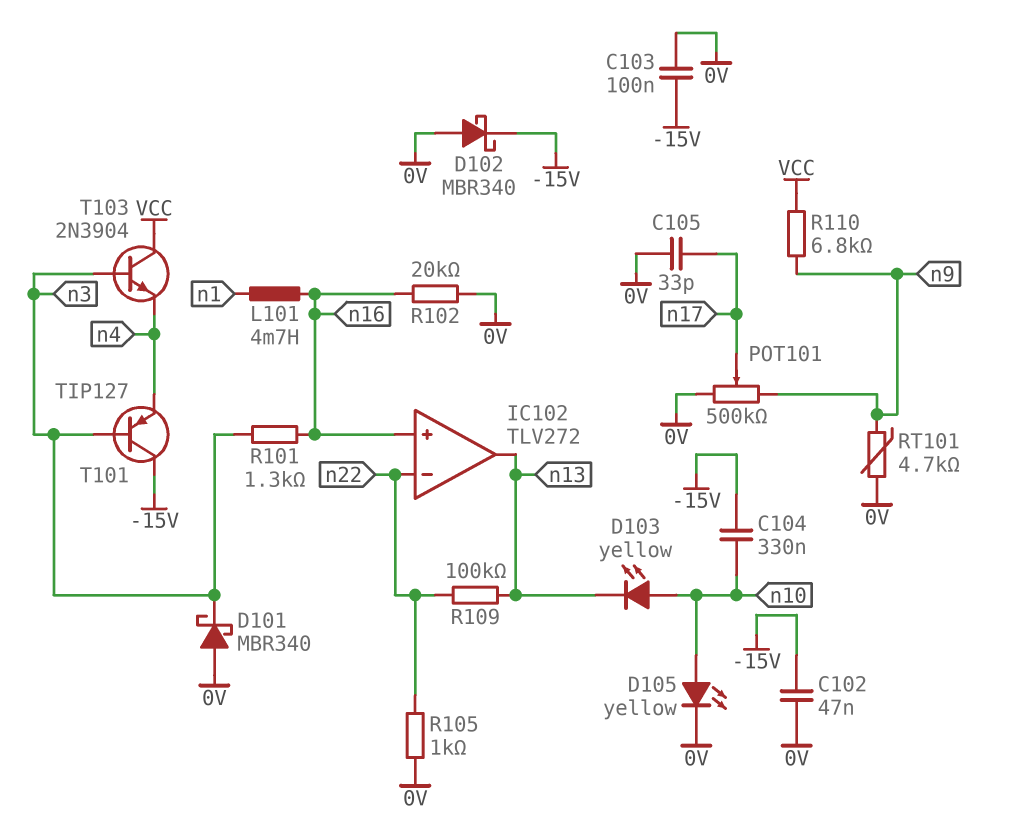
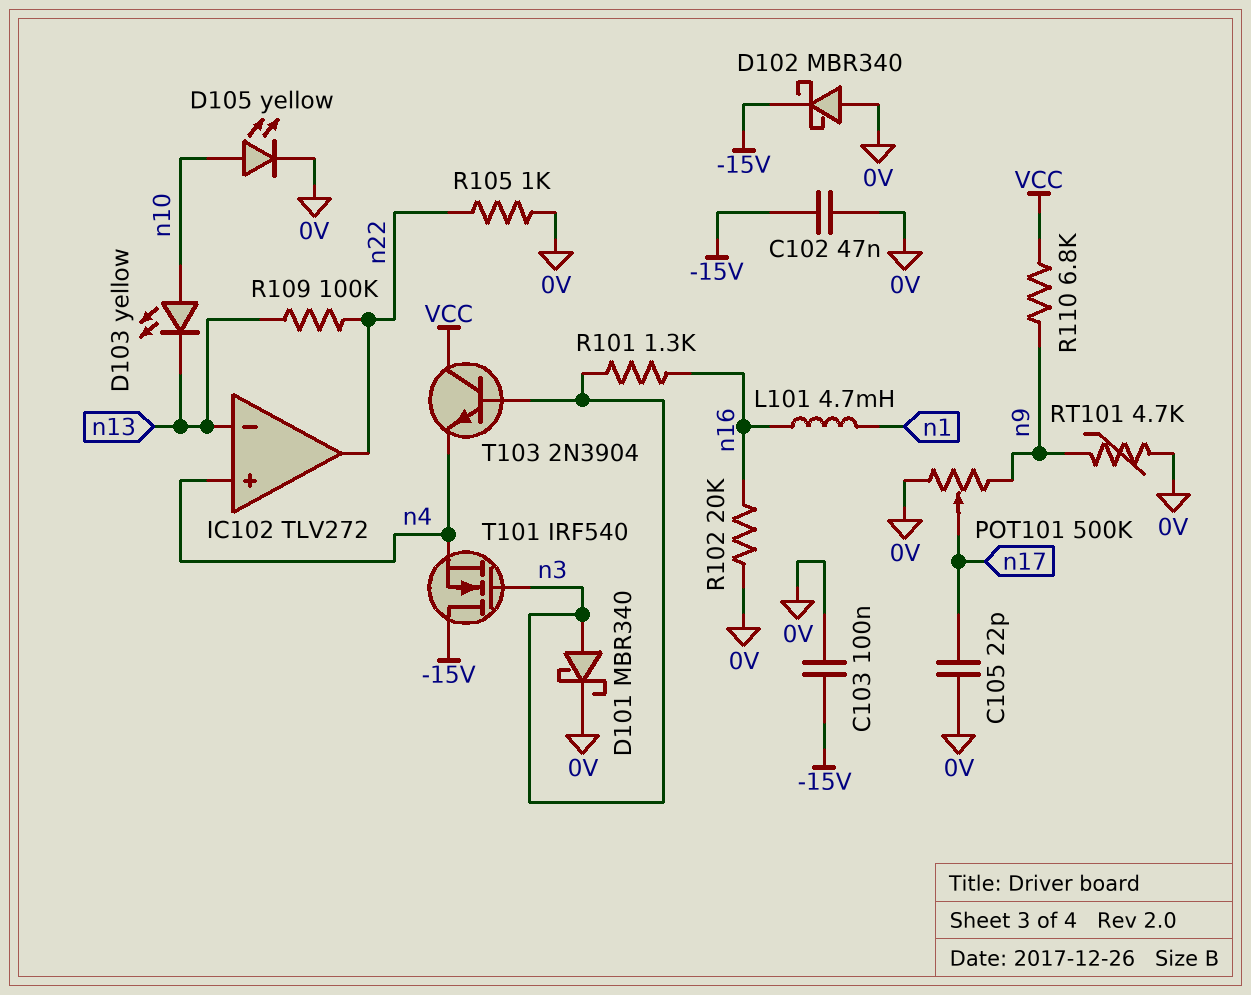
C104: 330nF (-15V, n10) -> none
C105: 33pF (0V, n17) -> 22pF (0V, n17)
D101: schottky MBR340 (A 0V, K n3) -> schottky MBR340 (A n3, K 0V)
IC102 pin in+: n16 -> n4
IC102 pin in-: n22 -> n13
IC102 pin out: n13 -> n22
T101: PNP TIP127 (B n3, C -15V, E n4) -> NMOS IRF540 (G n3, D -15V, S n4)

